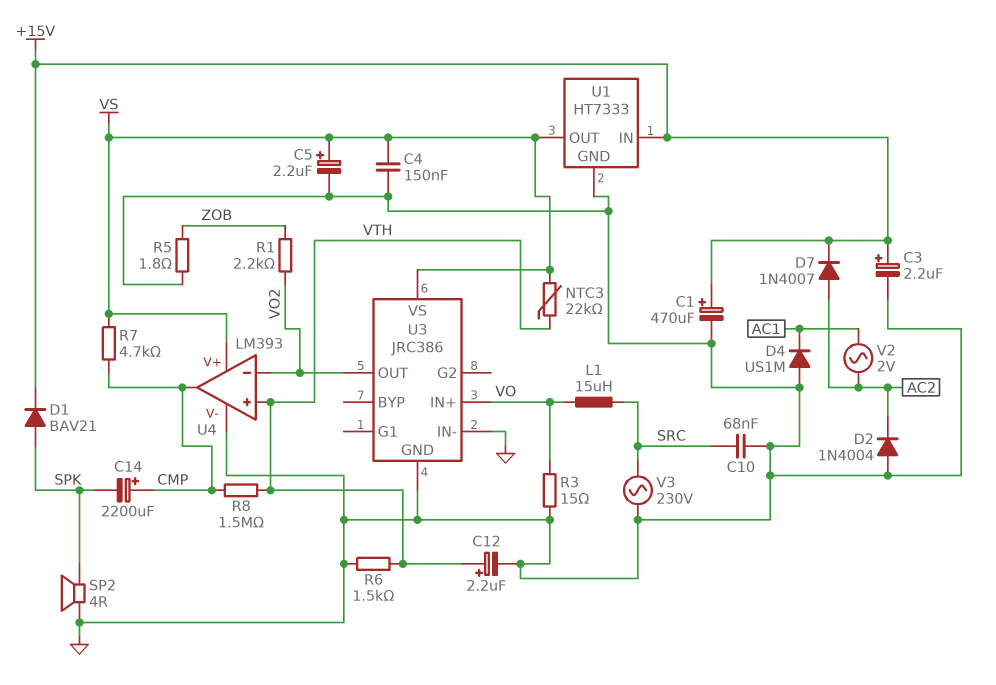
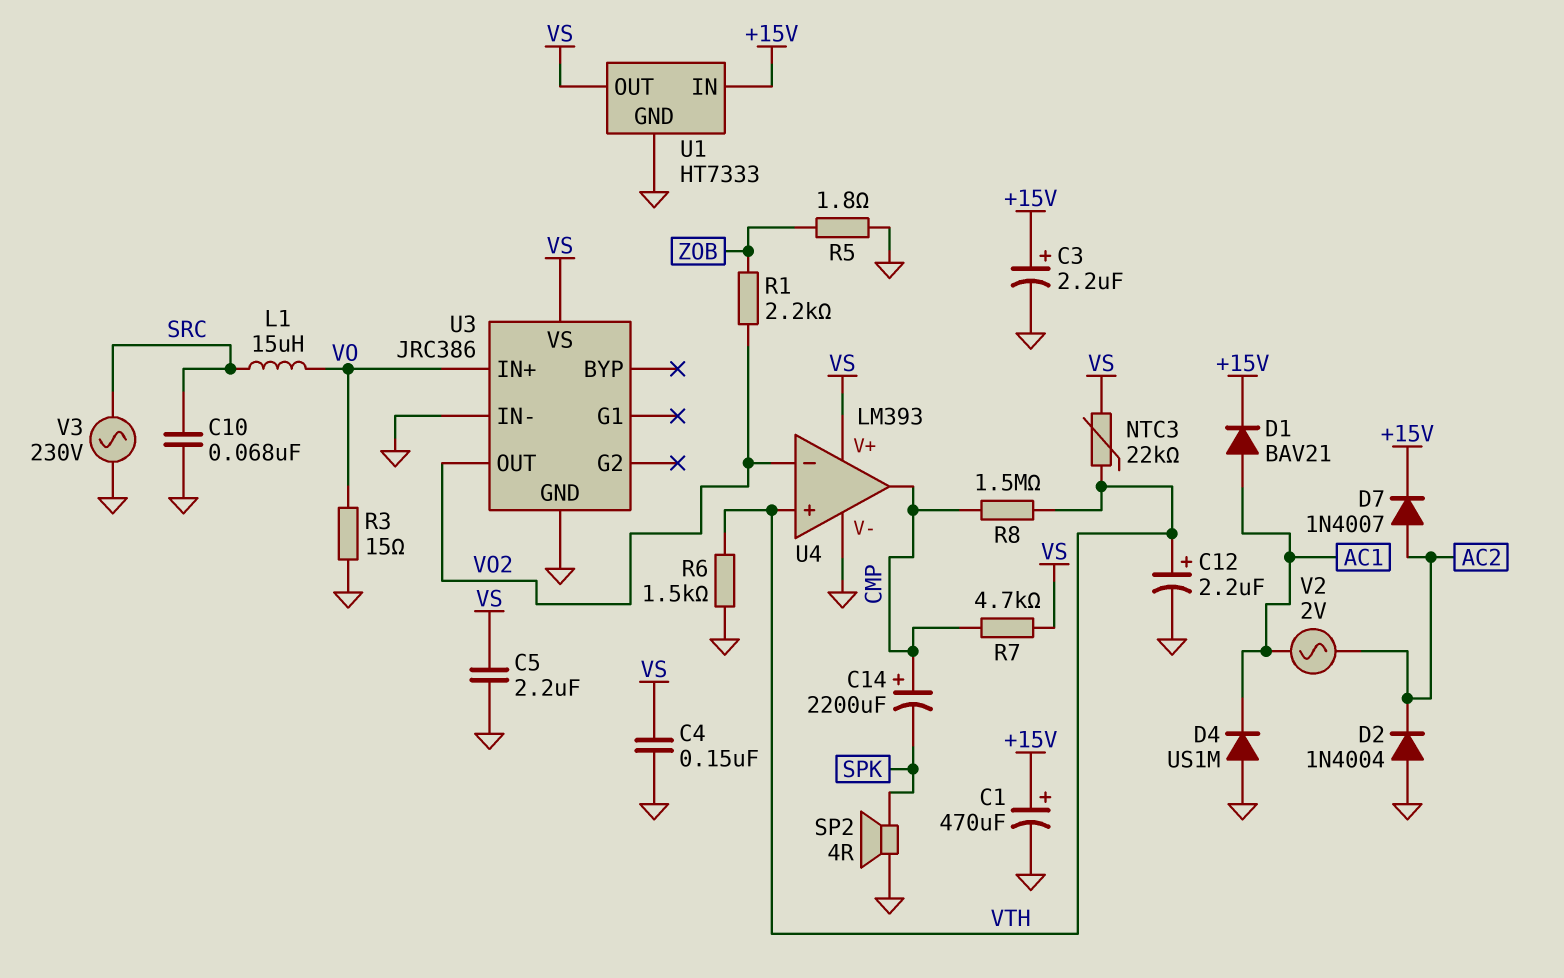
C5: 2.2uF (plus VS, minus GND) -> 2.2uF (GND, VS)
D1: diode BAV21 (A SPK, K +15V) -> diode BAV21 (A AC1, K +15V)

